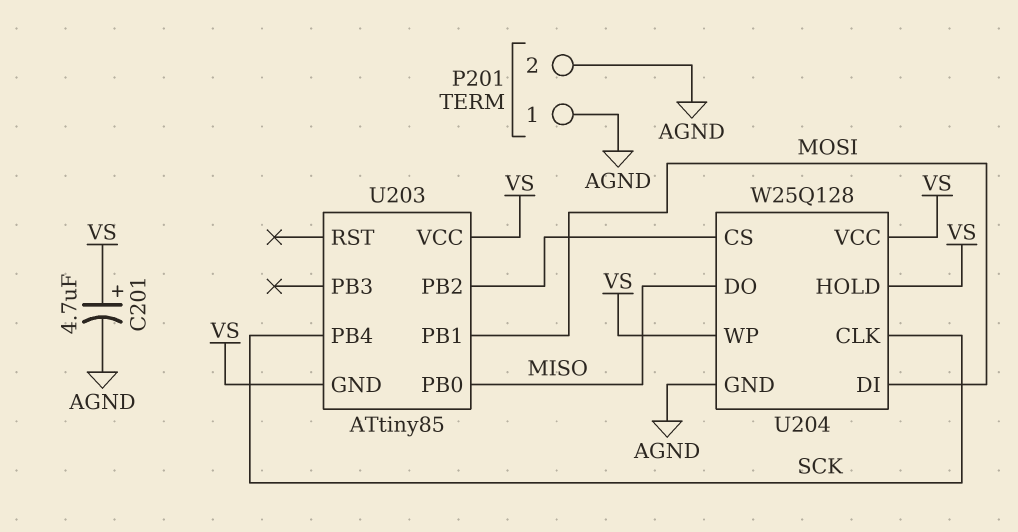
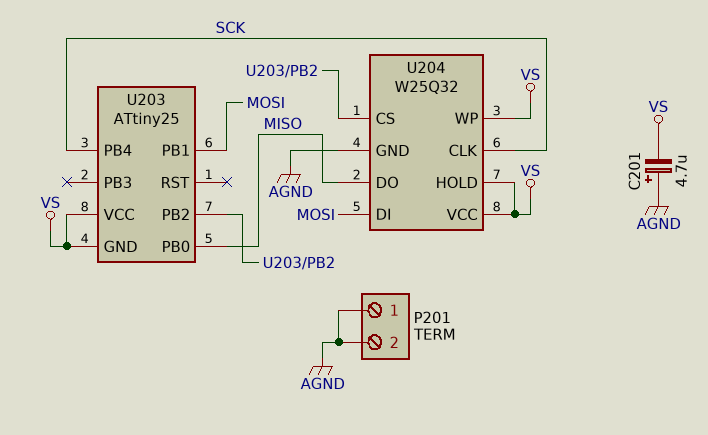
C201: 4.7uF (plus VS, minus AGND) -> 4.7uF (plus AGND, minus VS)
U203: ATtiny85 -> ATtiny25
U204: W25Q128 -> W25Q32

